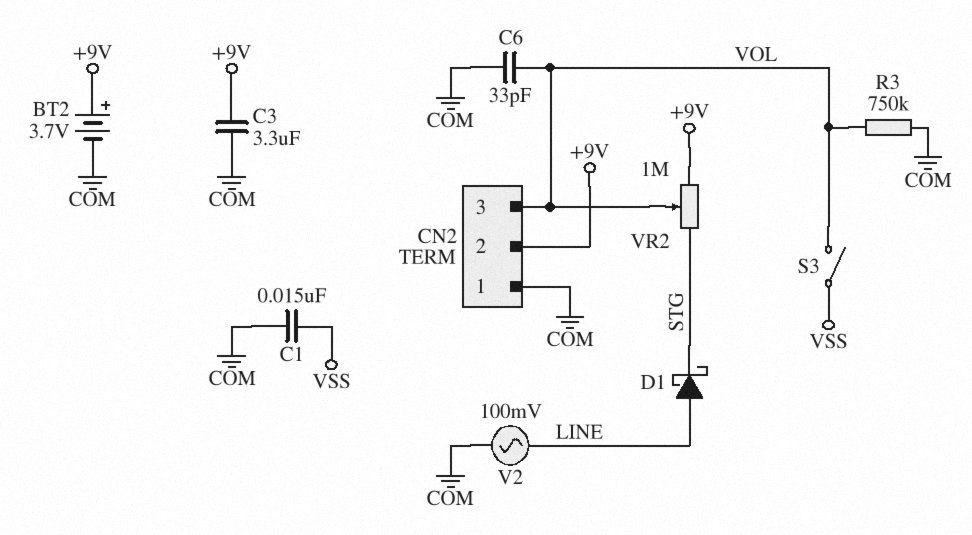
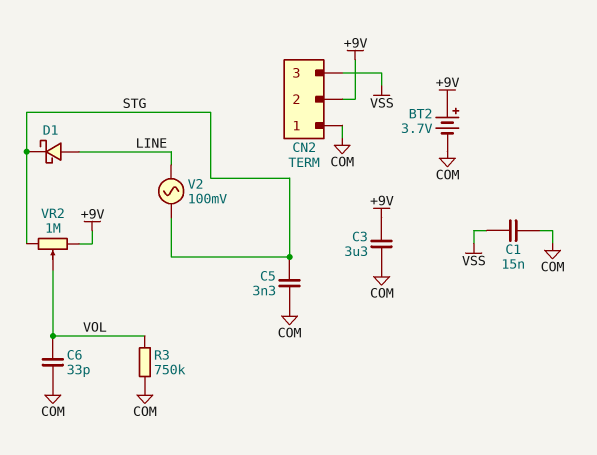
C5: none -> 3.3nF (COM, STG)
CN2 pin 3: VOL -> VSS
S3: switch (VOL, VSS) -> none
V2: AC 100mV (COM, LINE) -> AC 100mV (LINE, STG)

